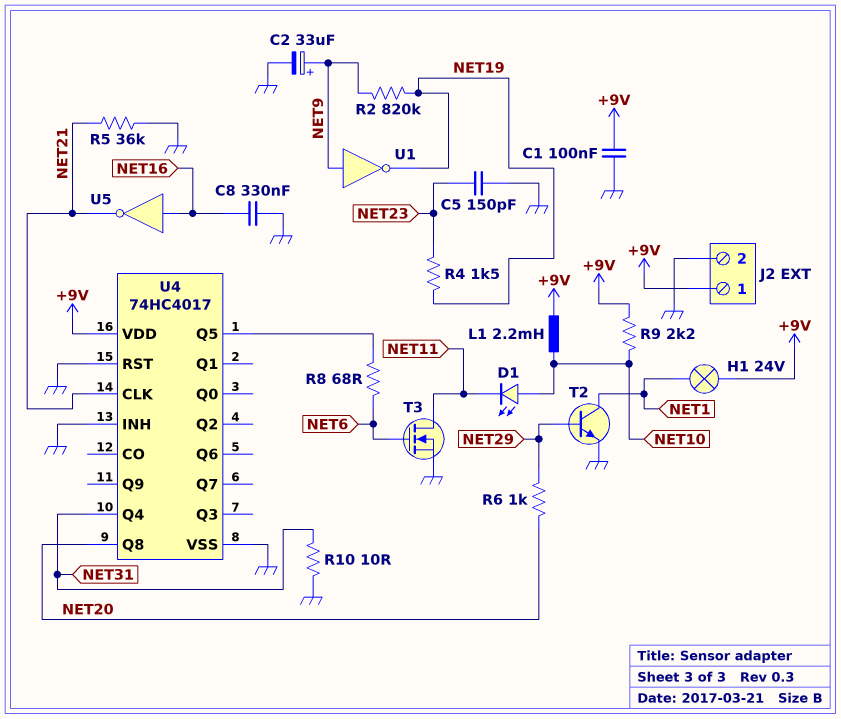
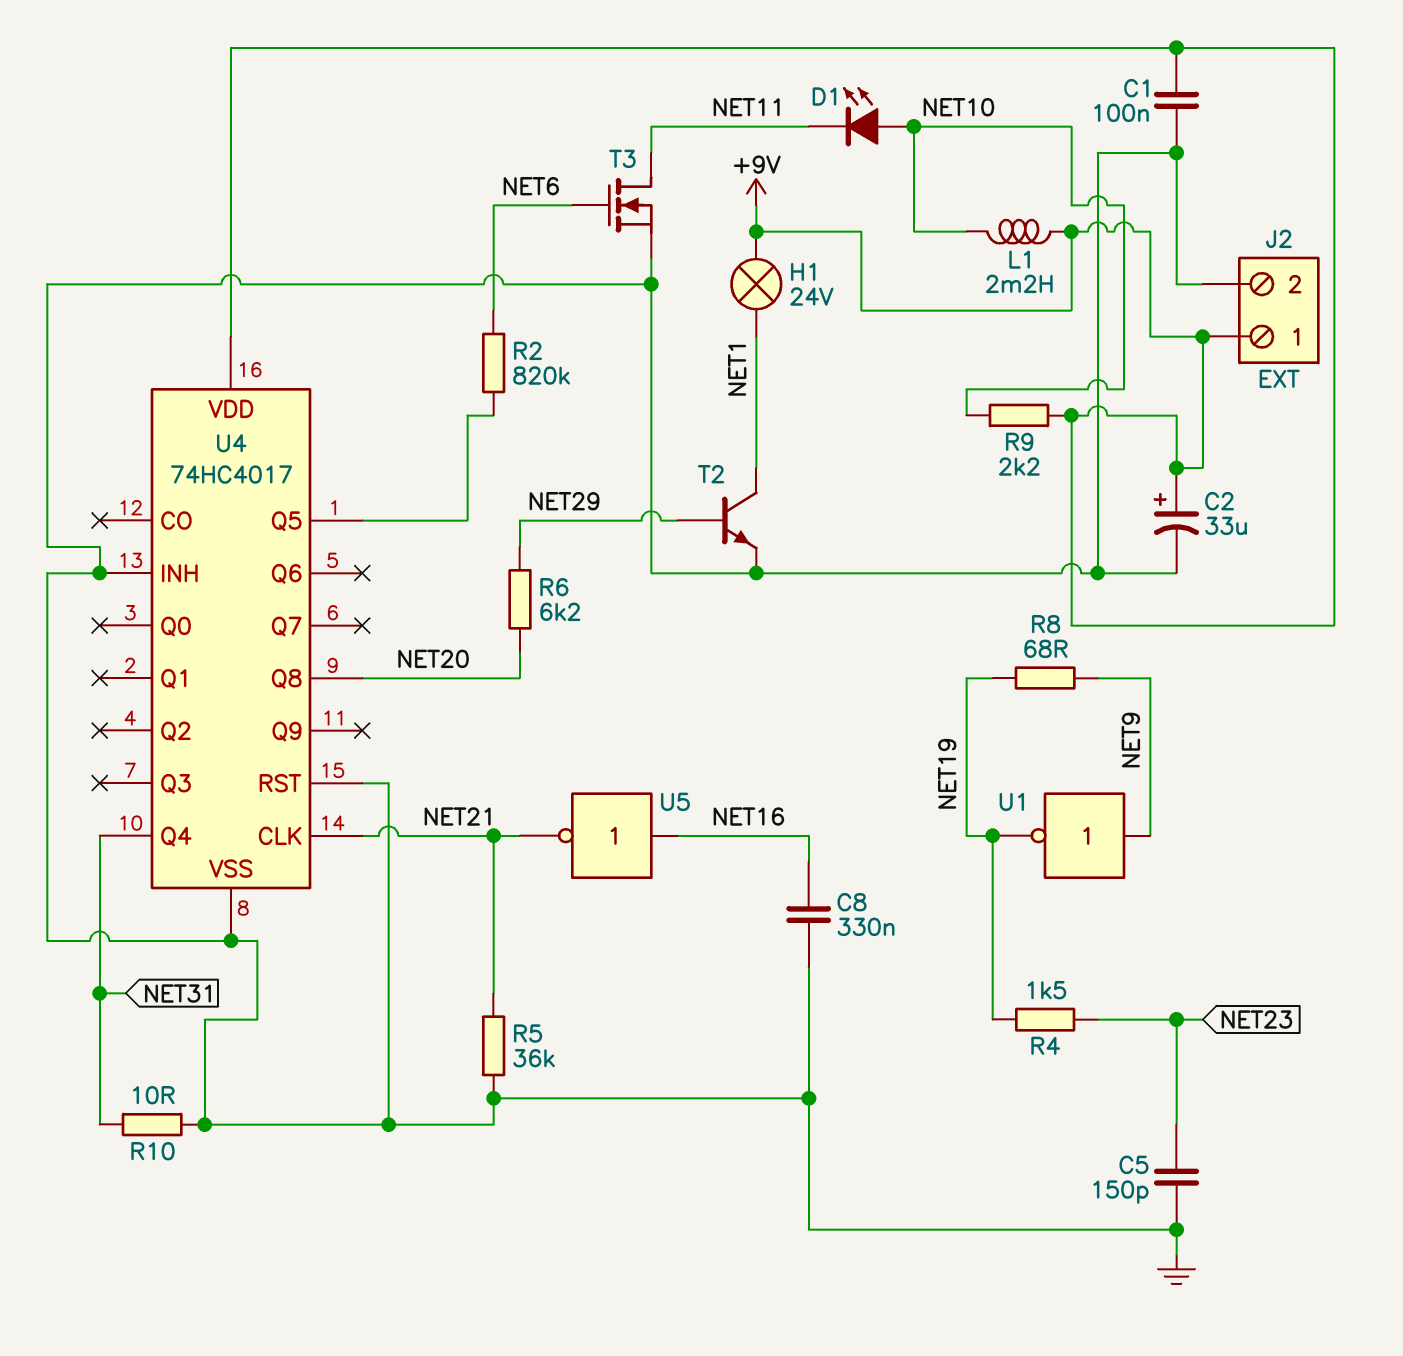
C2: 33uF (plus NET9, minus GND) -> 33uF (plus +9V, minus GND)
R2: 820k (NET9, NET19) -> 820k (NET6, U4/Q5)
R6: 1k (NET20, NET29) -> 6.2k (NET20, NET29)
R8: 68 (NET6, U4/Q5) -> 68 (NET9, NET19)

